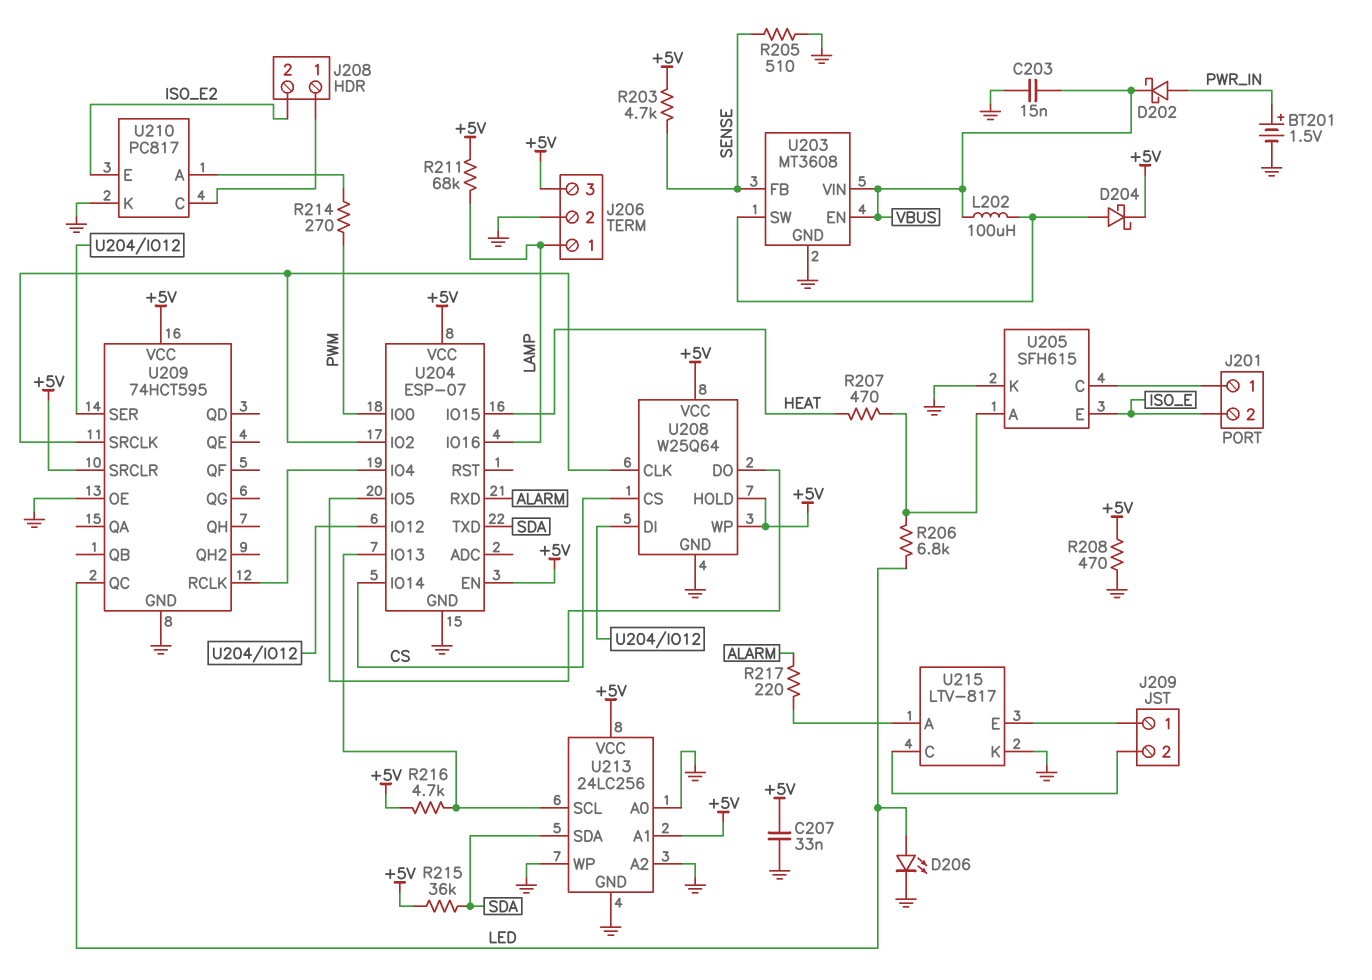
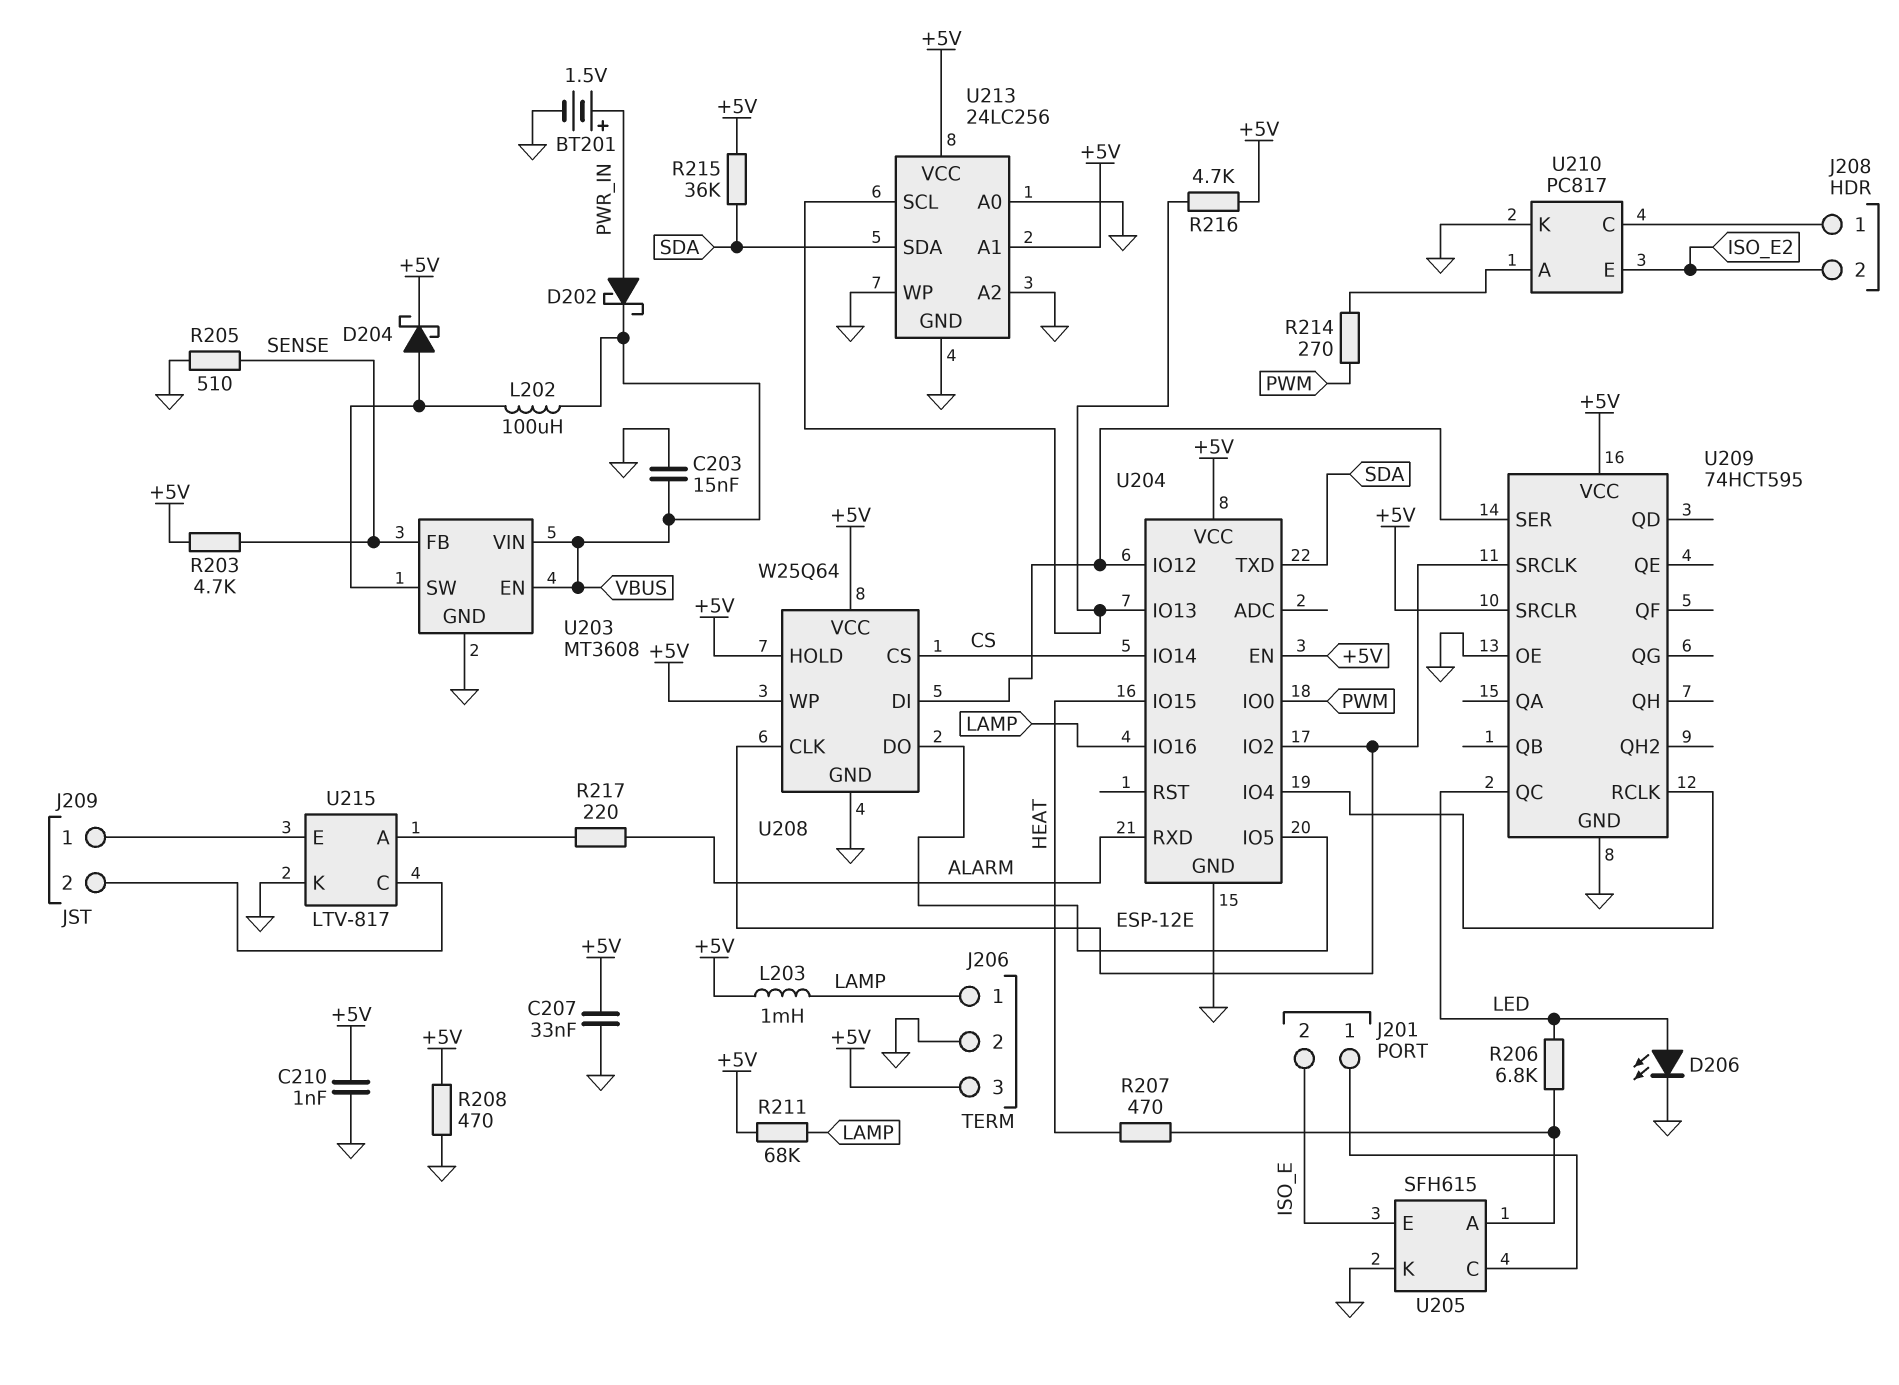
C210: none -> 1nF (+5V, GND)
L203: none -> 1mH (+5V, LAMP)
U204: ESP-07 -> ESP-12E

